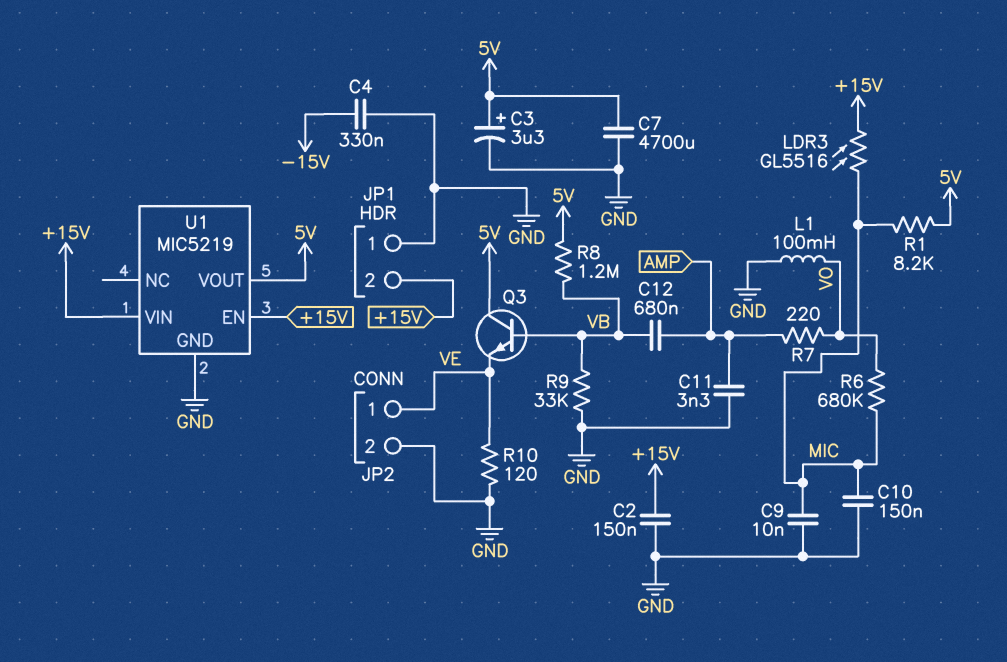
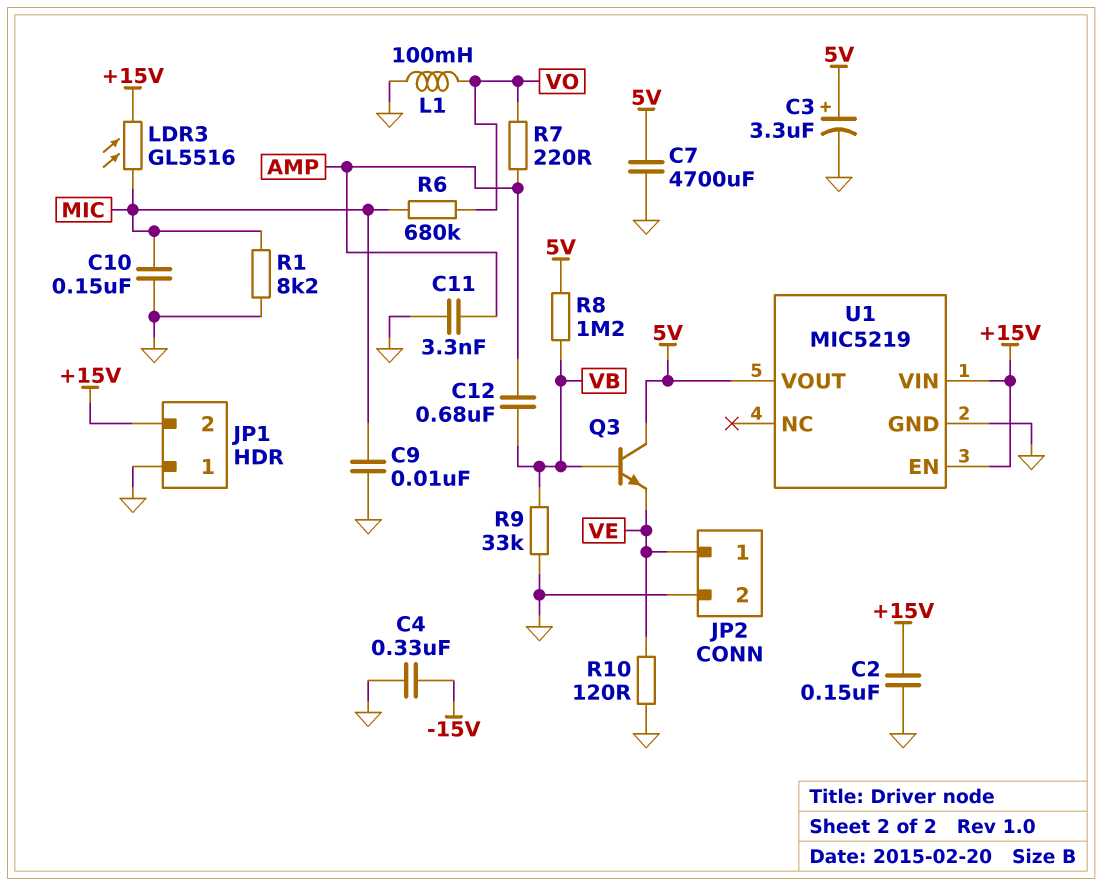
R1: 8.2k (5V, MIC) -> 8.2k (GND, MIC)

